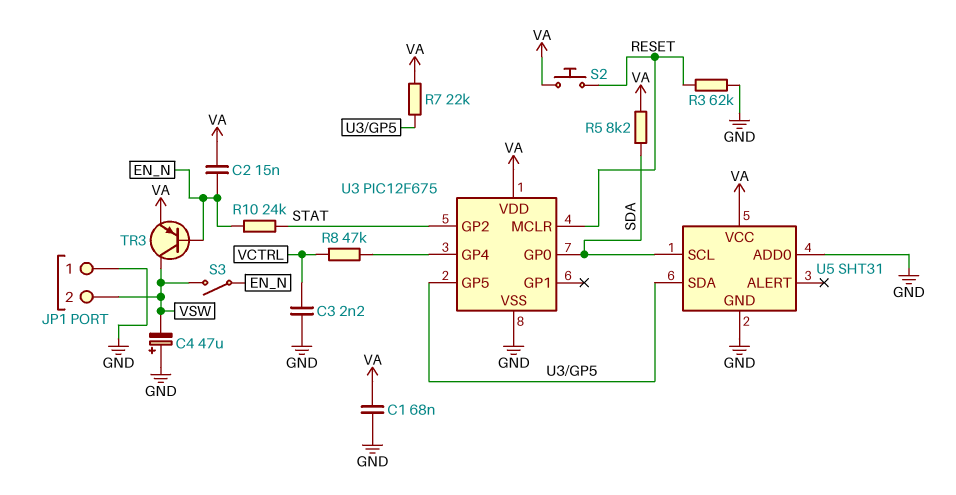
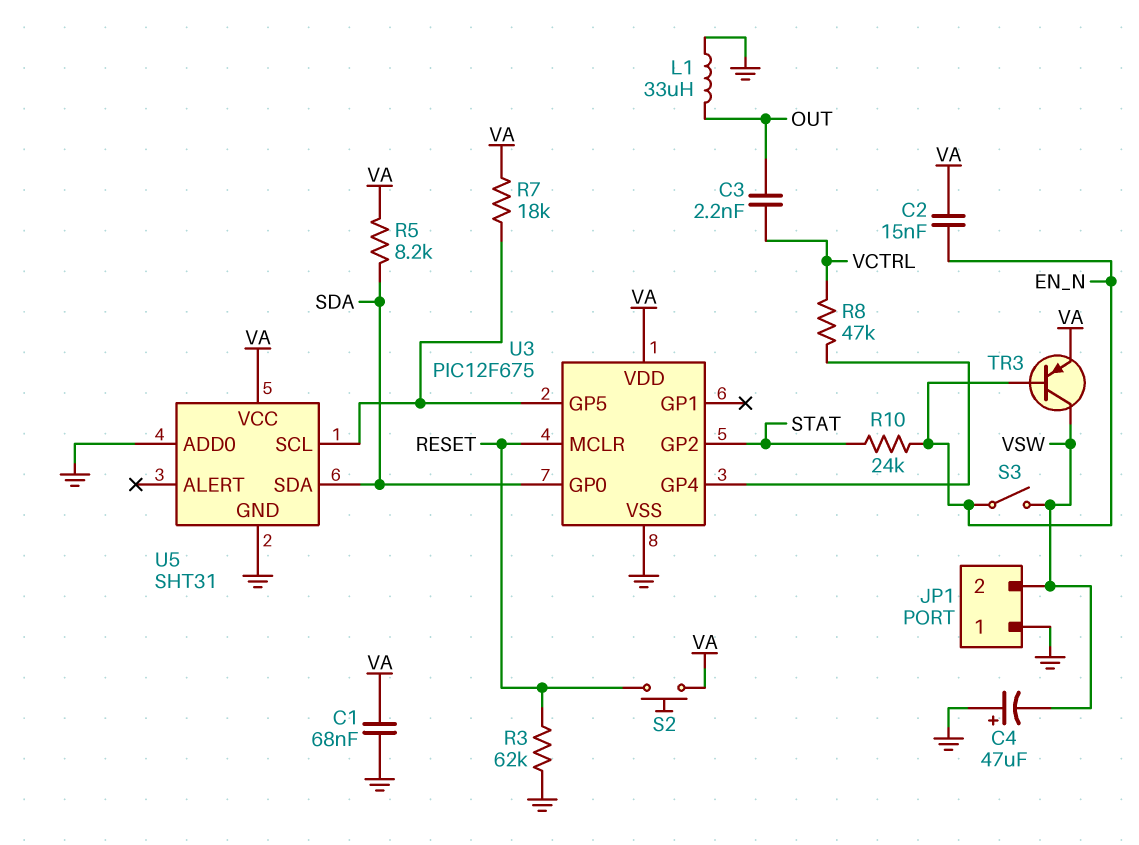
C3: 2.2nF (GND, VCTRL) -> 2.2nF (OUT, VCTRL)
L1: none -> 33uH (GND, OUT)
R7: 22k (U3/GP5, VA) -> 18k (U3/GP5, VA)
U5 pin SCL: SDA -> U3/GP5
U5 pin SDA: U3/GP5 -> SDA

